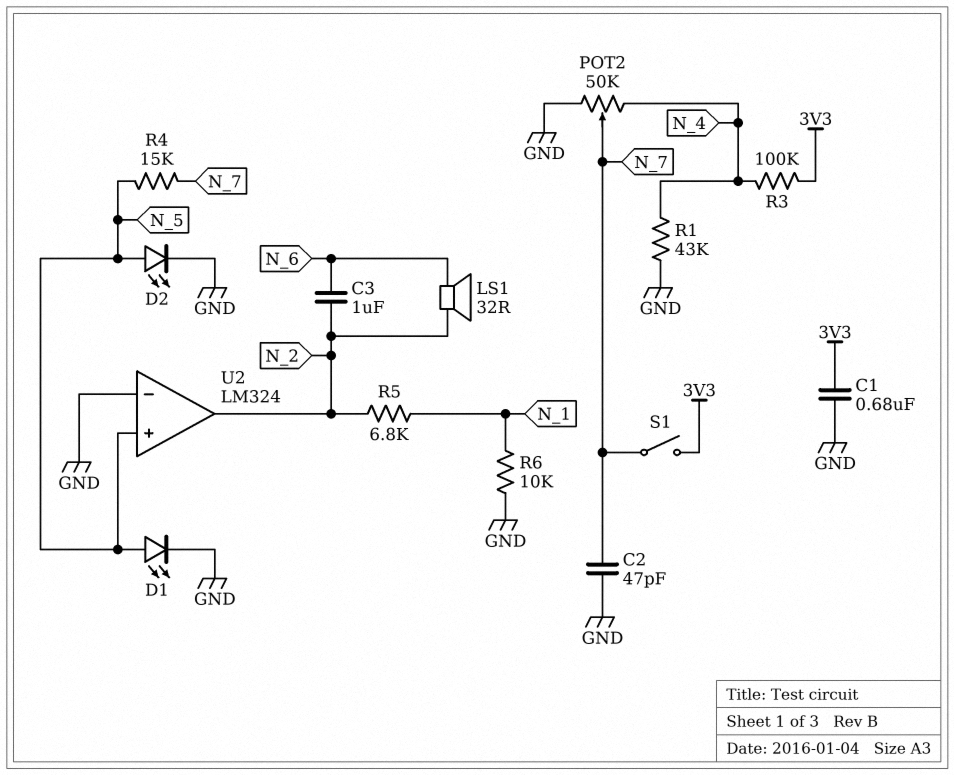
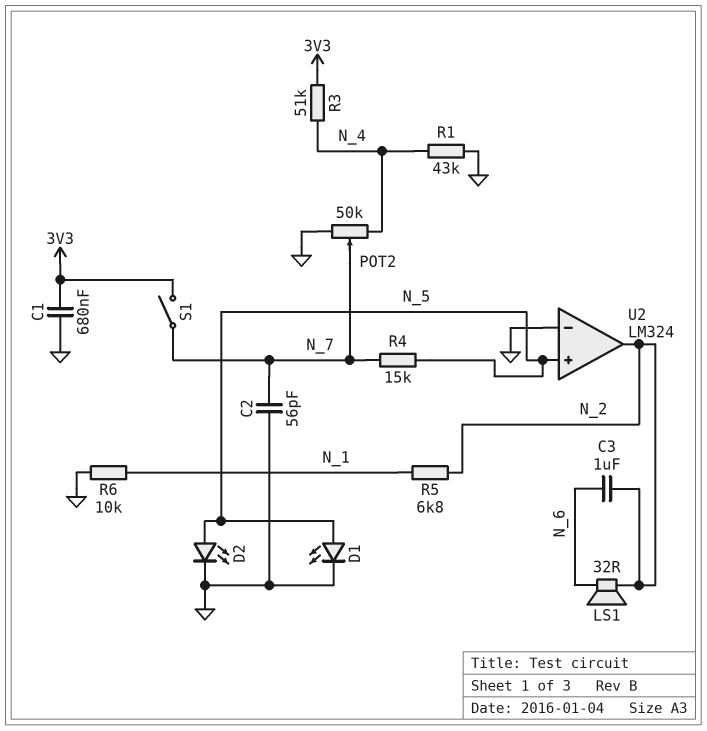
C2: 47pF (GND, N_7) -> 56pF (GND, N_7)
R3: 100k (3V3, N_4) -> 51k (3V3, N_4)

